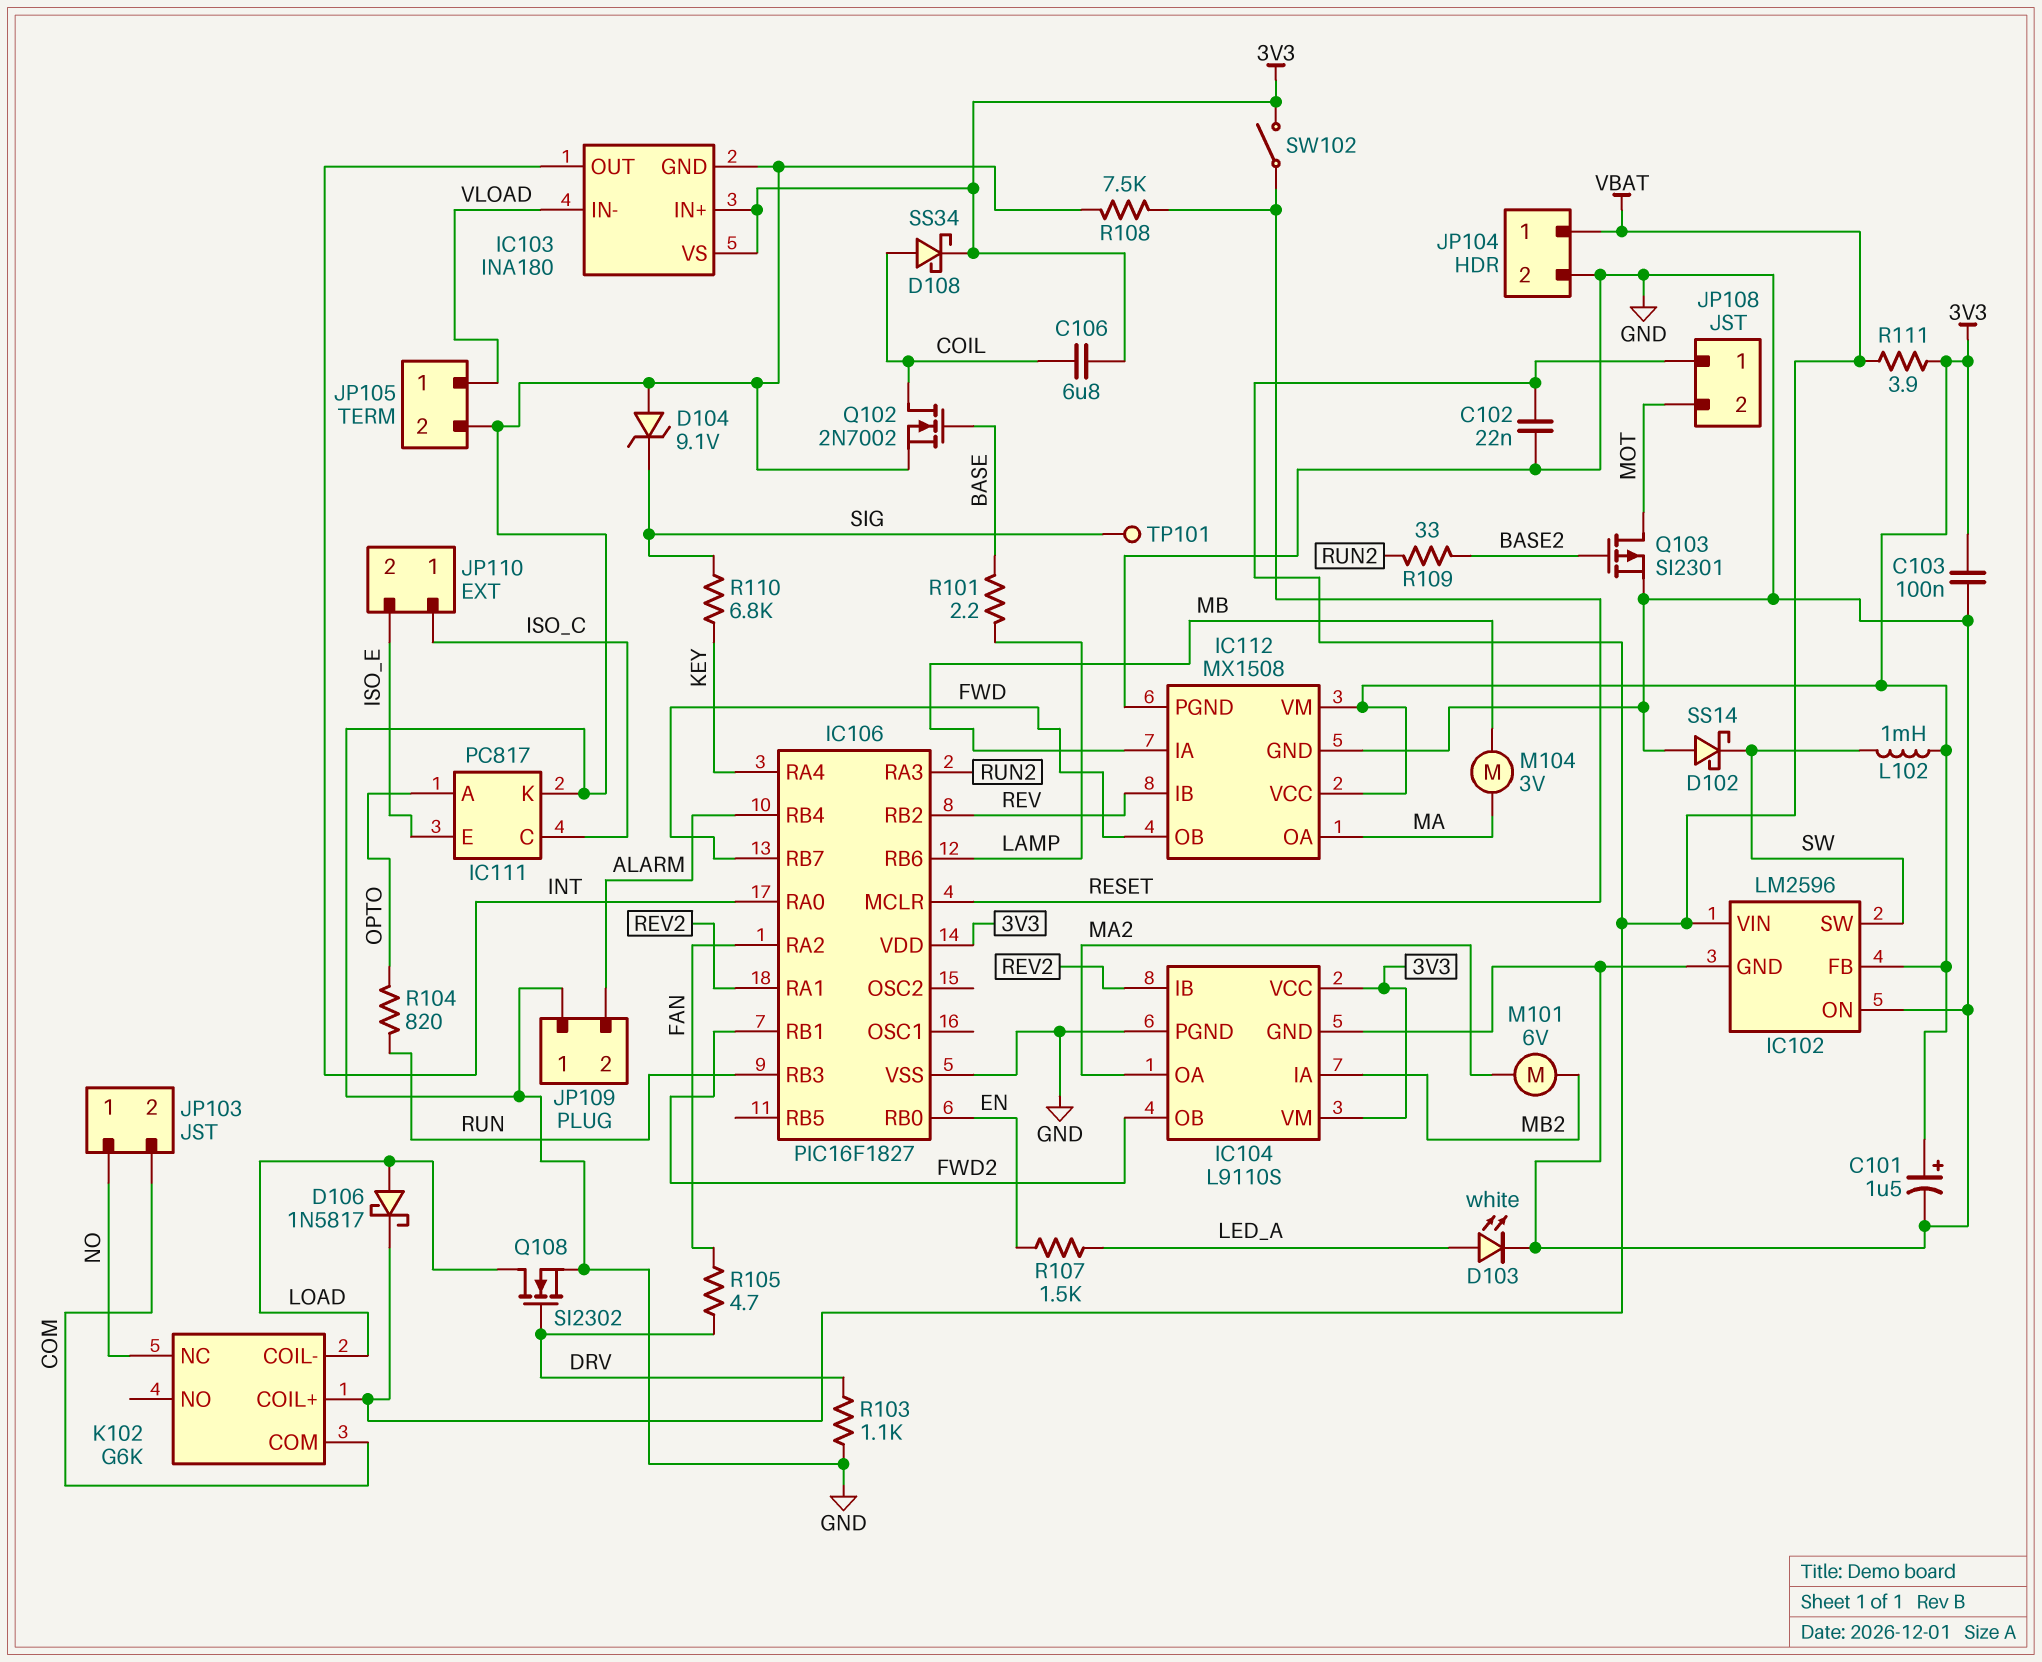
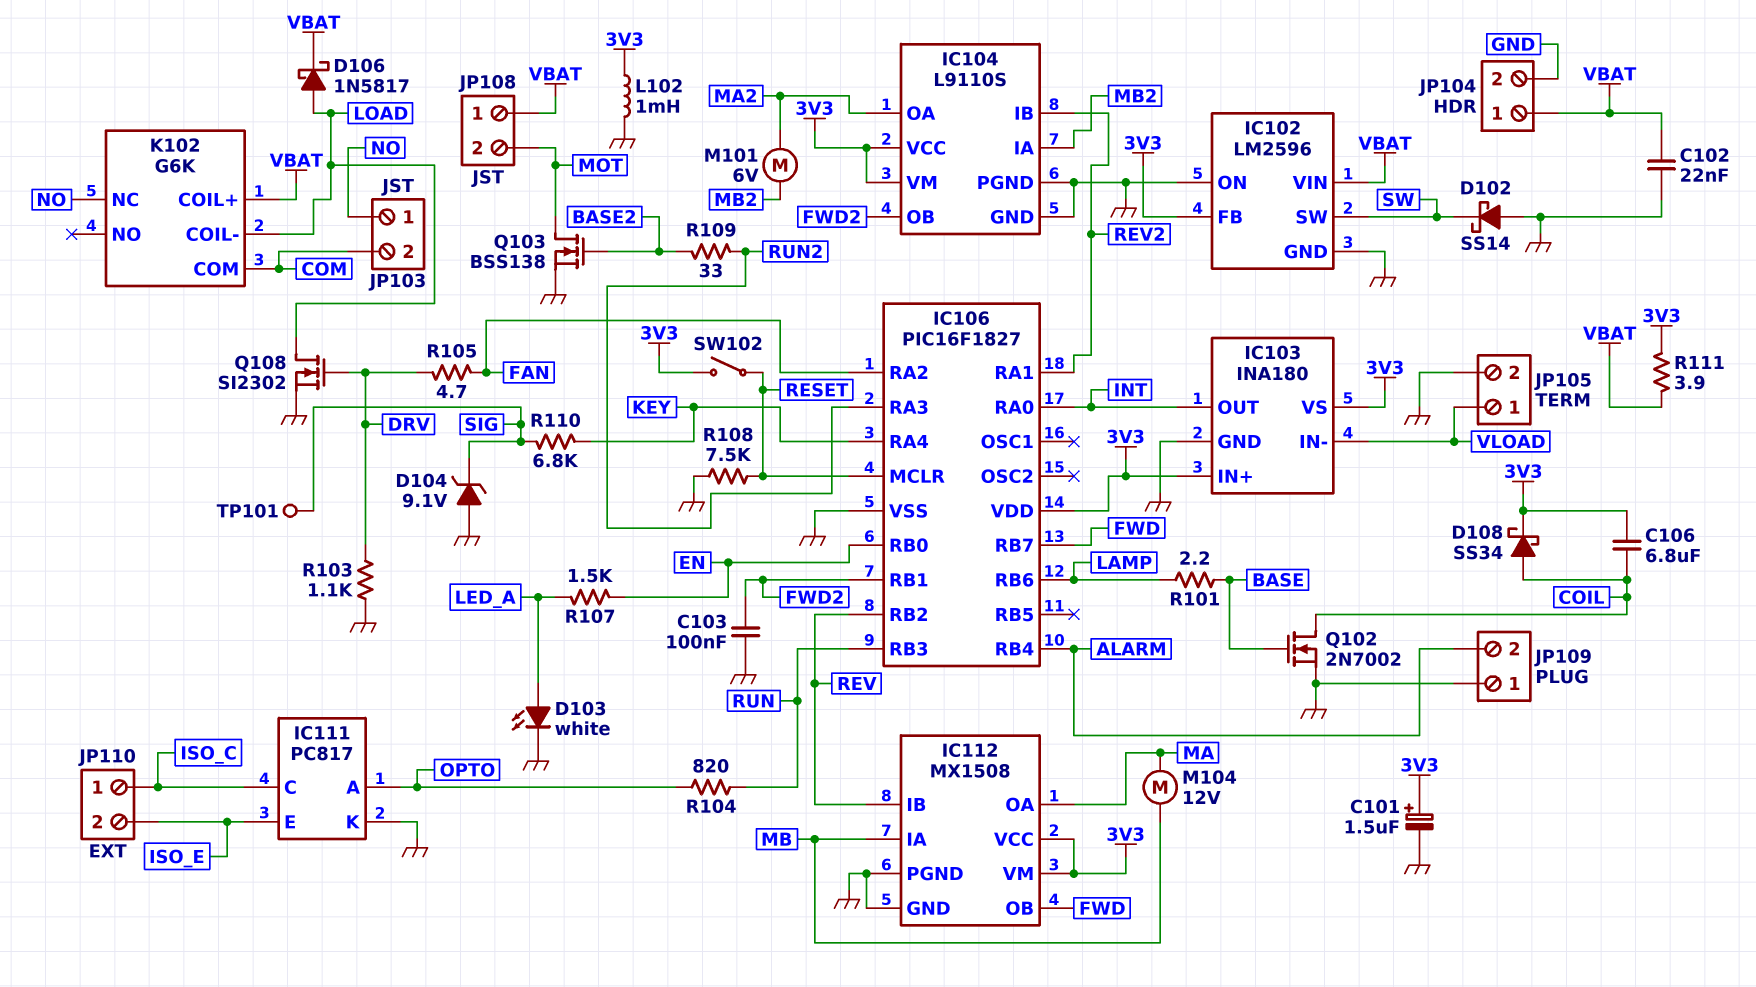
C103: 100nF (3V3, GND) -> 100nF (FWD2, GND)
L102: 1mH (3V3, SW) -> 1mH (3V3, GND)
M104: motor 3V (MA, MB) -> motor 12V (MA, MB)
Q103: PMOS SI2301 (G BASE2, D MOT, S GND) -> NMOS BSS138 (G BASE2, D MOT, S GND)

